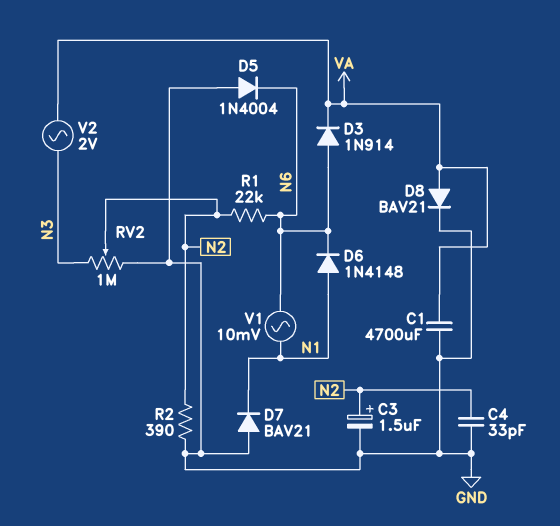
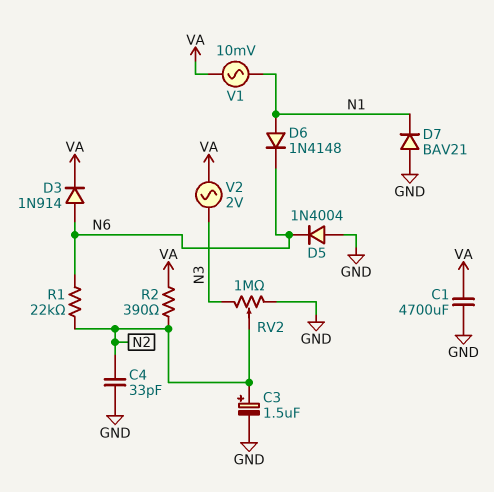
D8: diode BAV21 (A VA, K GND) -> none
R2: 390 (GND, N2) -> 390 (N2, VA)
V1: AC 10mV (N1, N6) -> AC 10mV (N1, VA)

